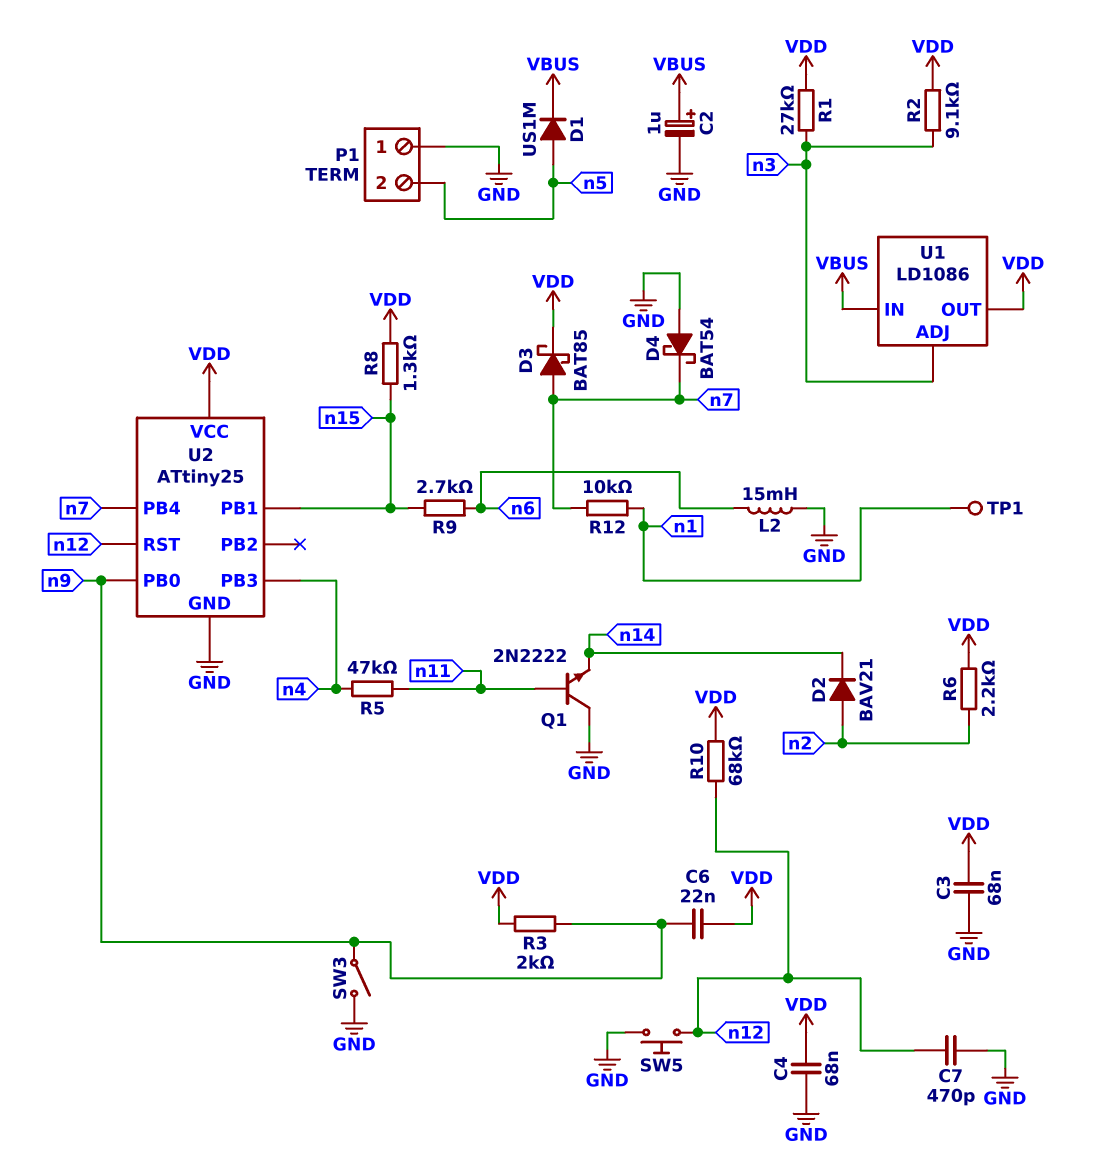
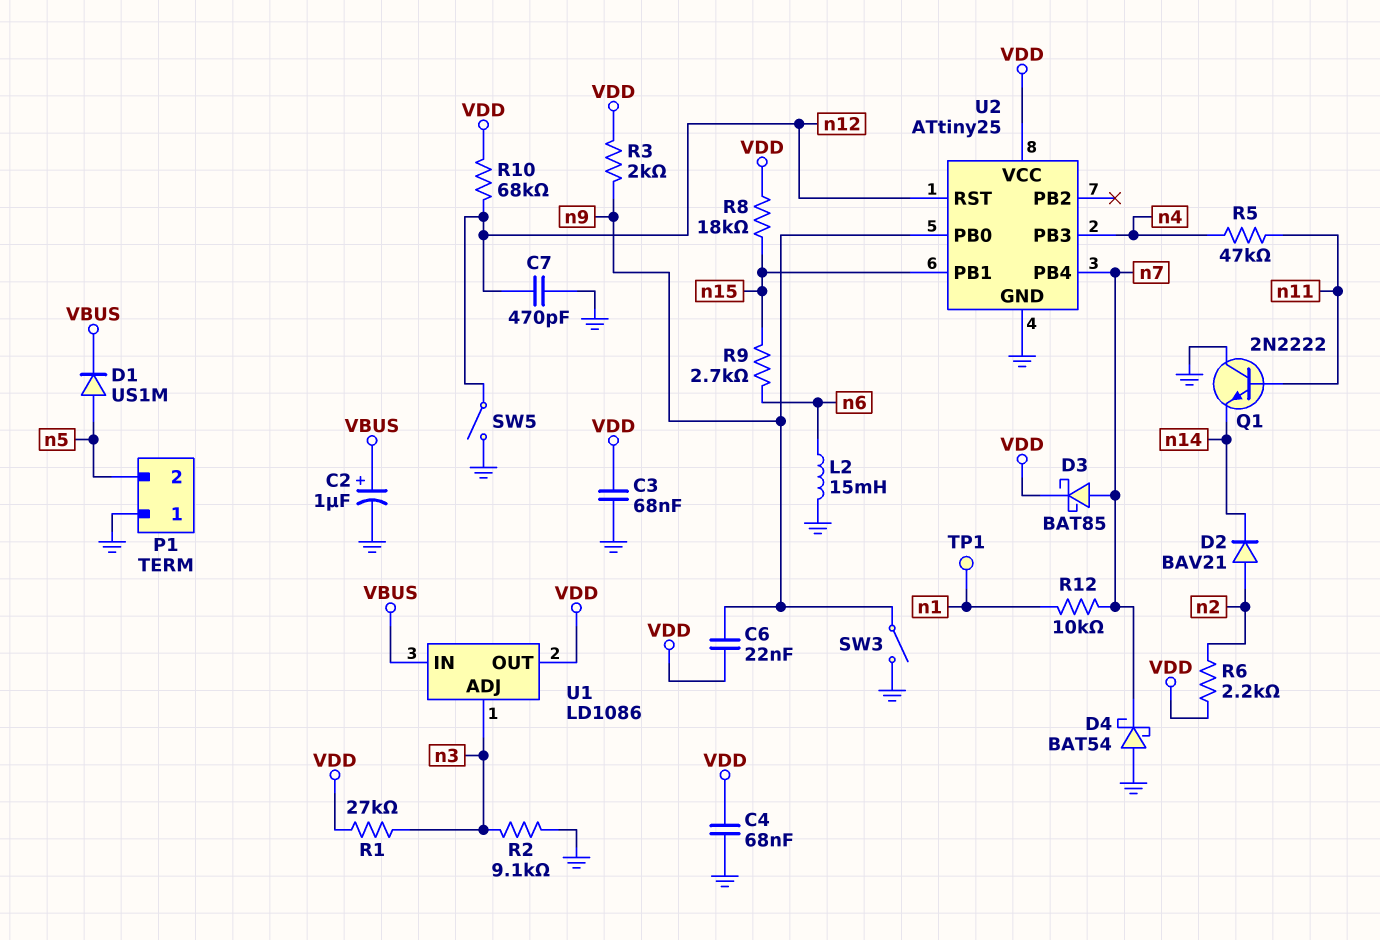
R2: 9.1k (VDD, n3) -> 9.1k (GND, n3)
R8: 1.3k (VDD, n15) -> 18k (VDD, n15)
SW5: button (GND, n12) -> switch (GND, n12)

